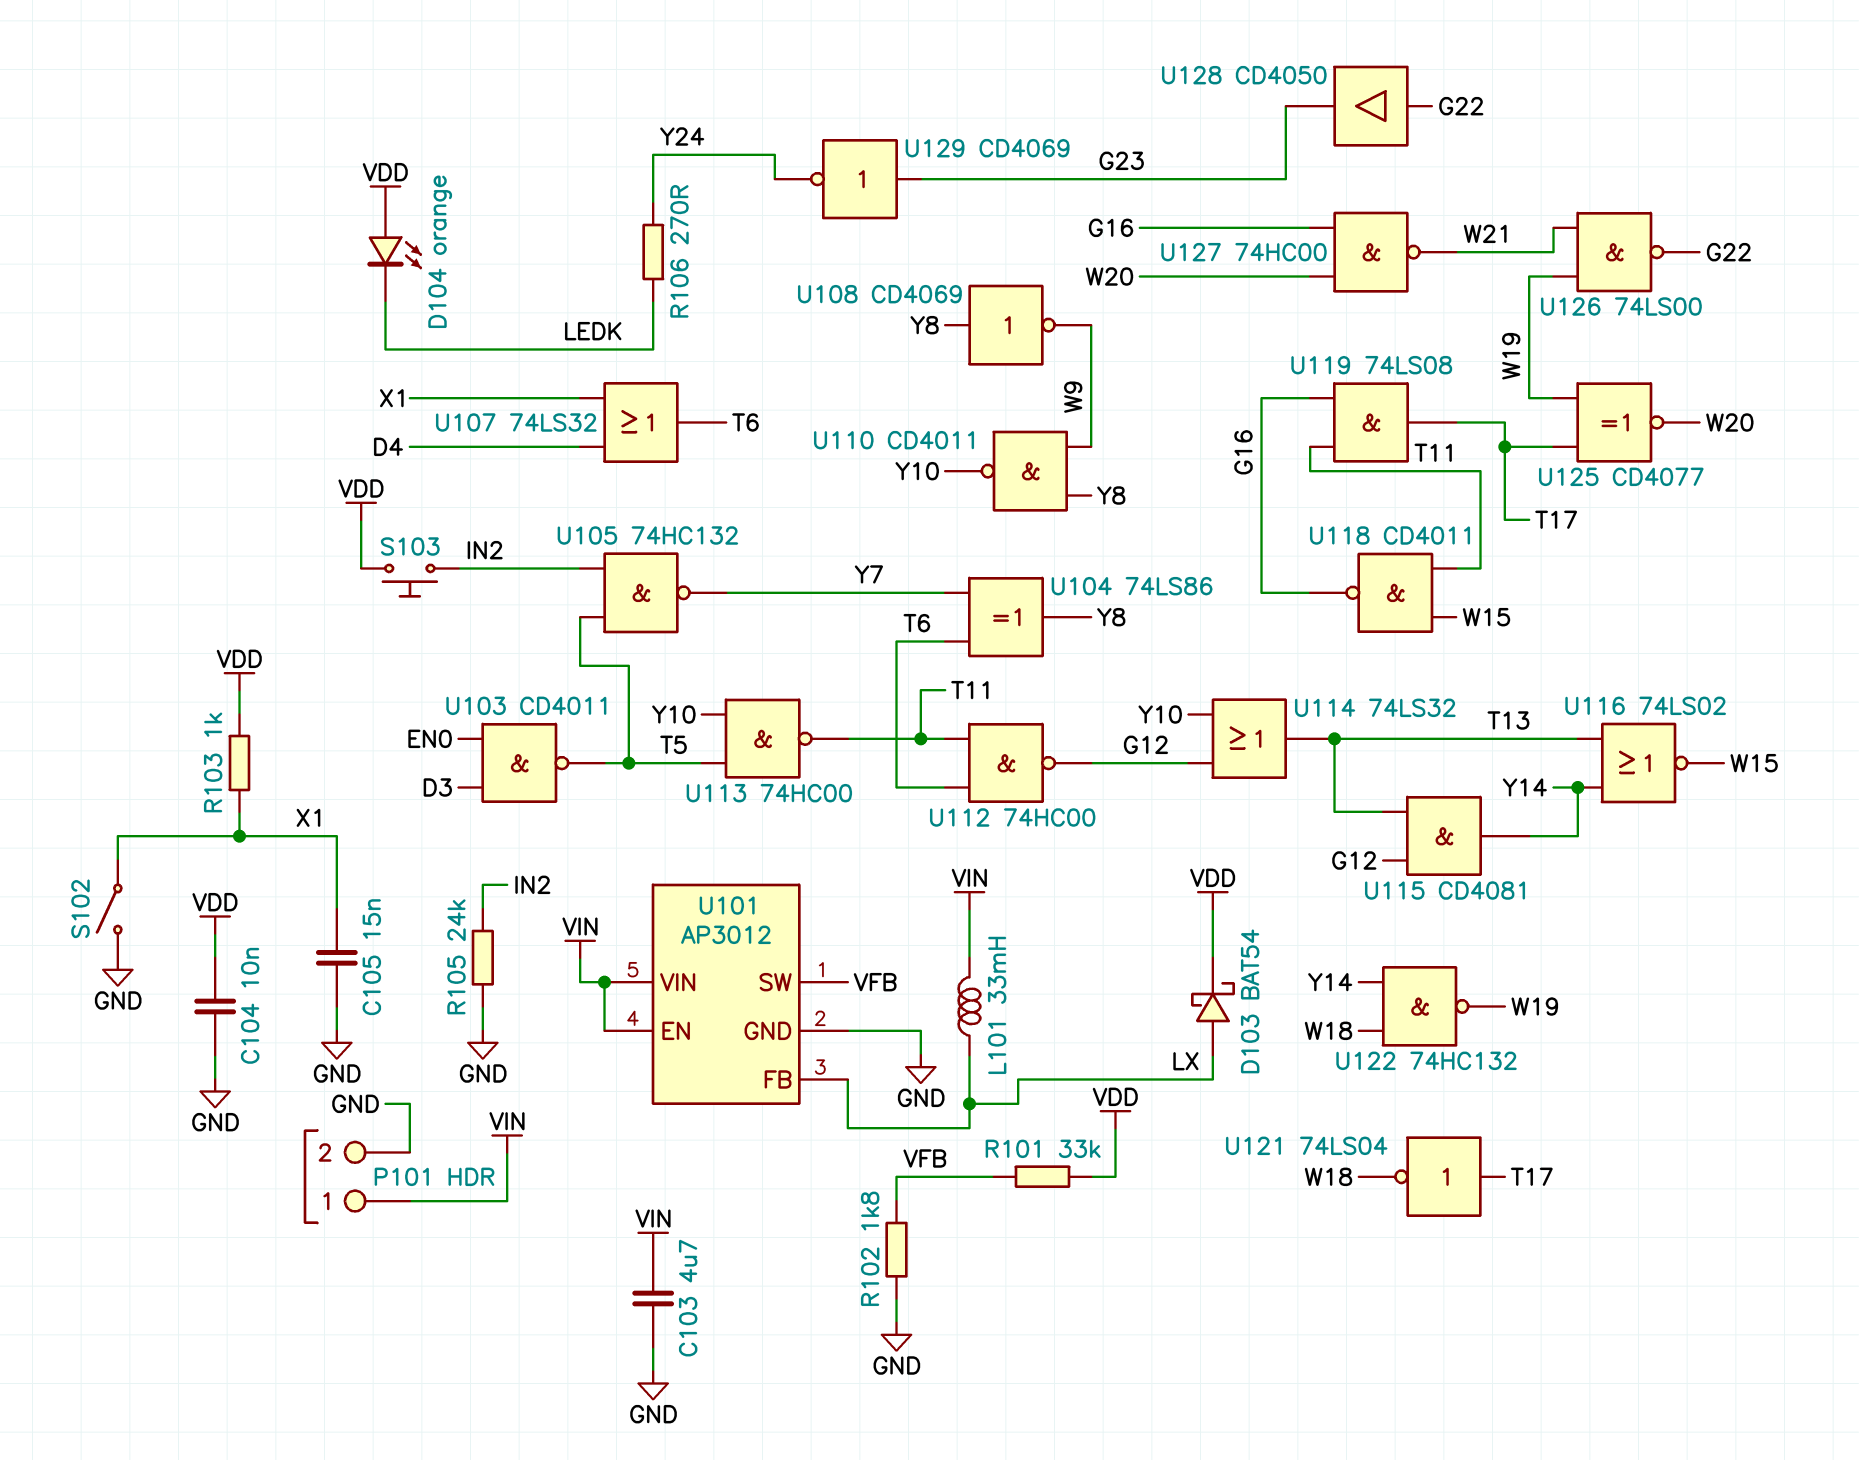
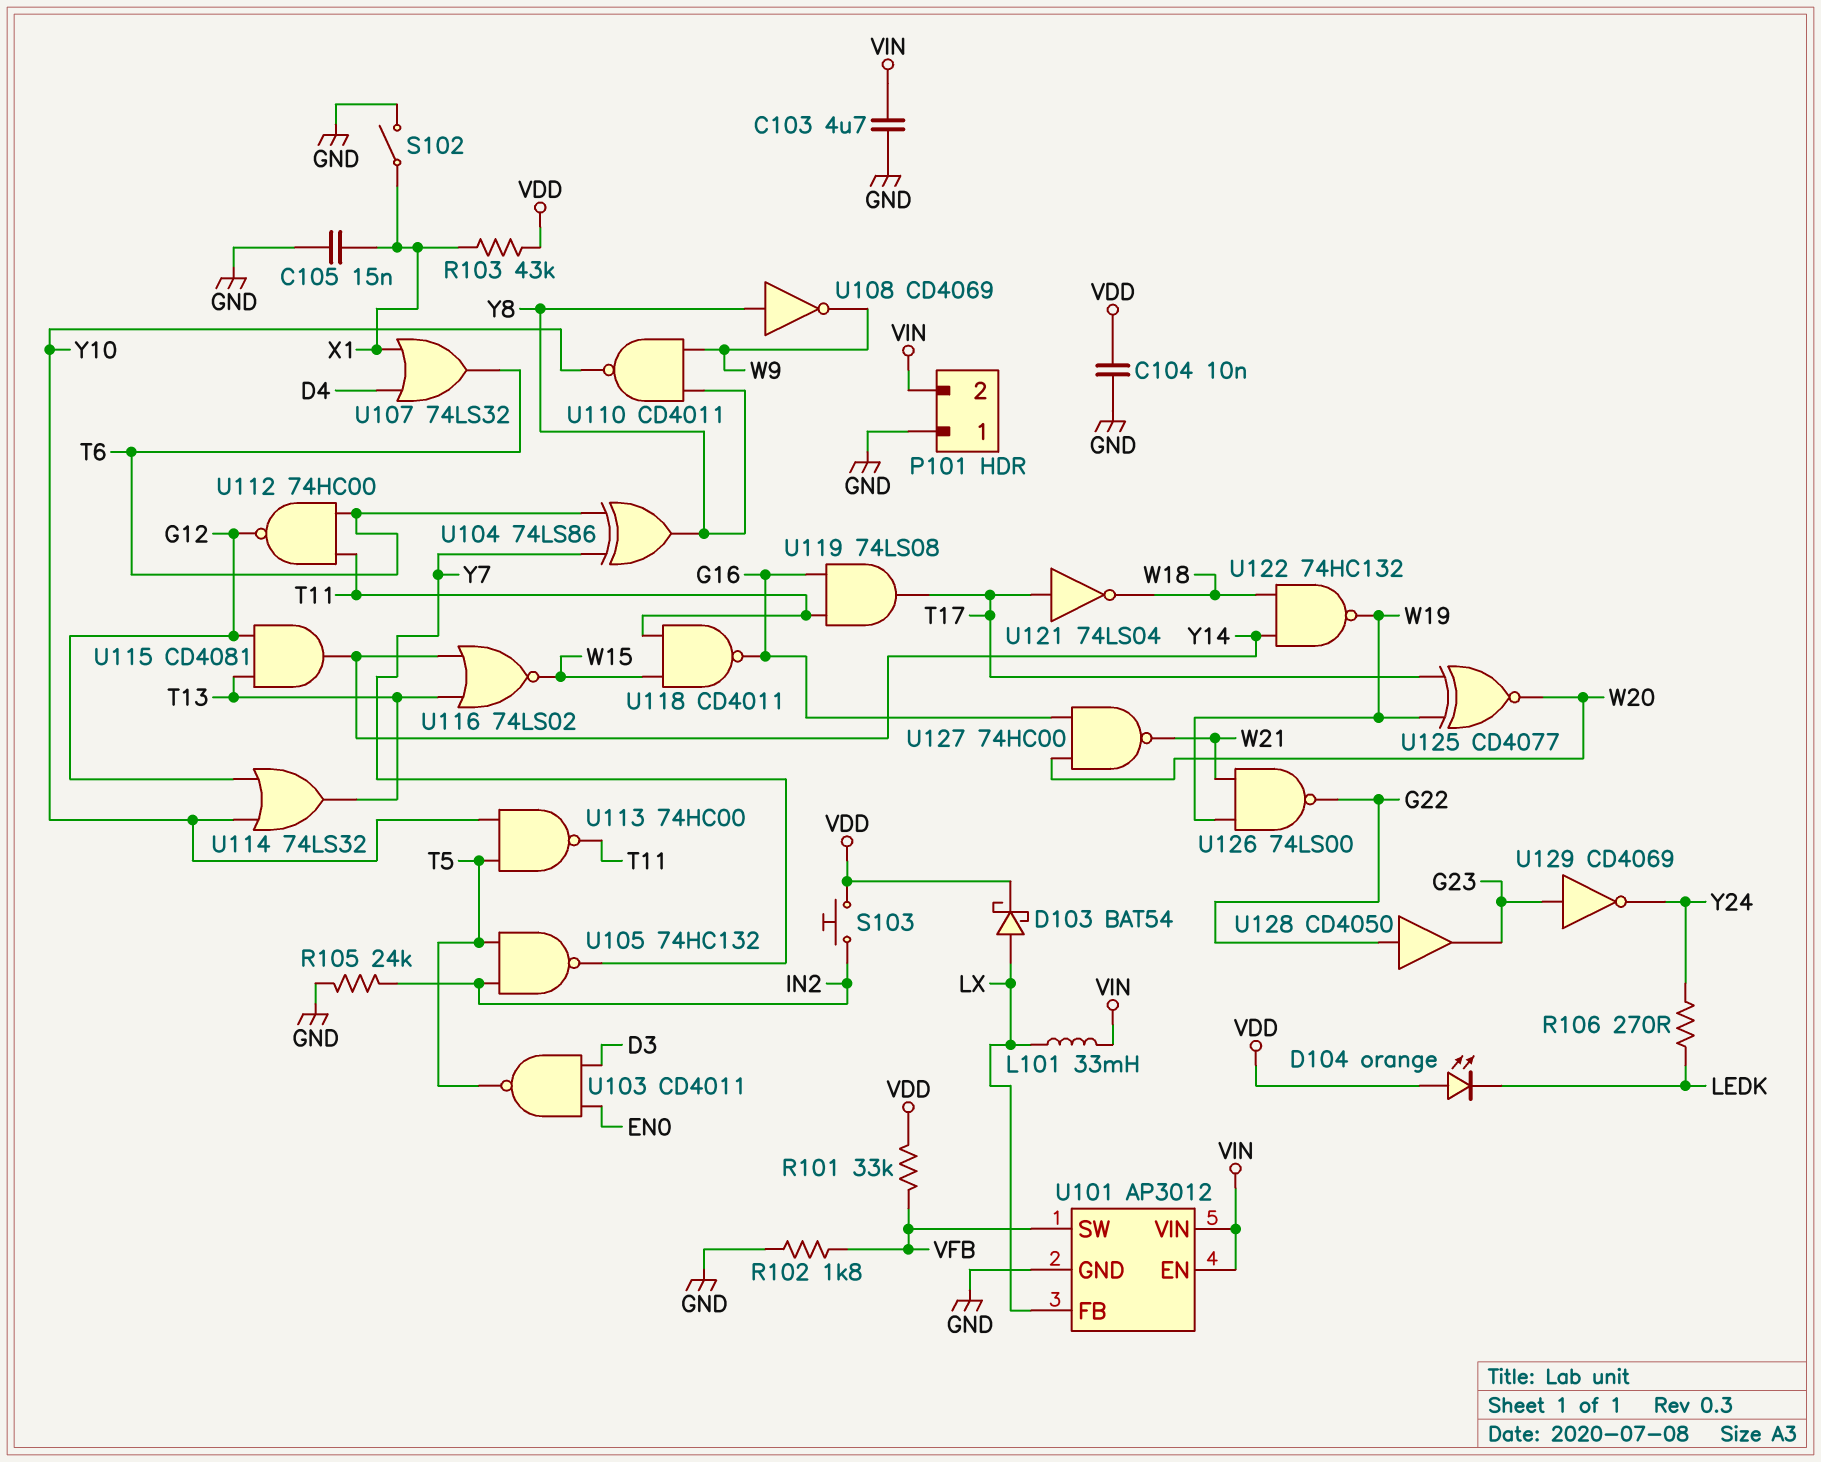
P101 pin 1: VIN -> GND
P101 pin 2: GND -> VIN
R103: 1k (VDD, X1) -> 43k (VDD, X1)

